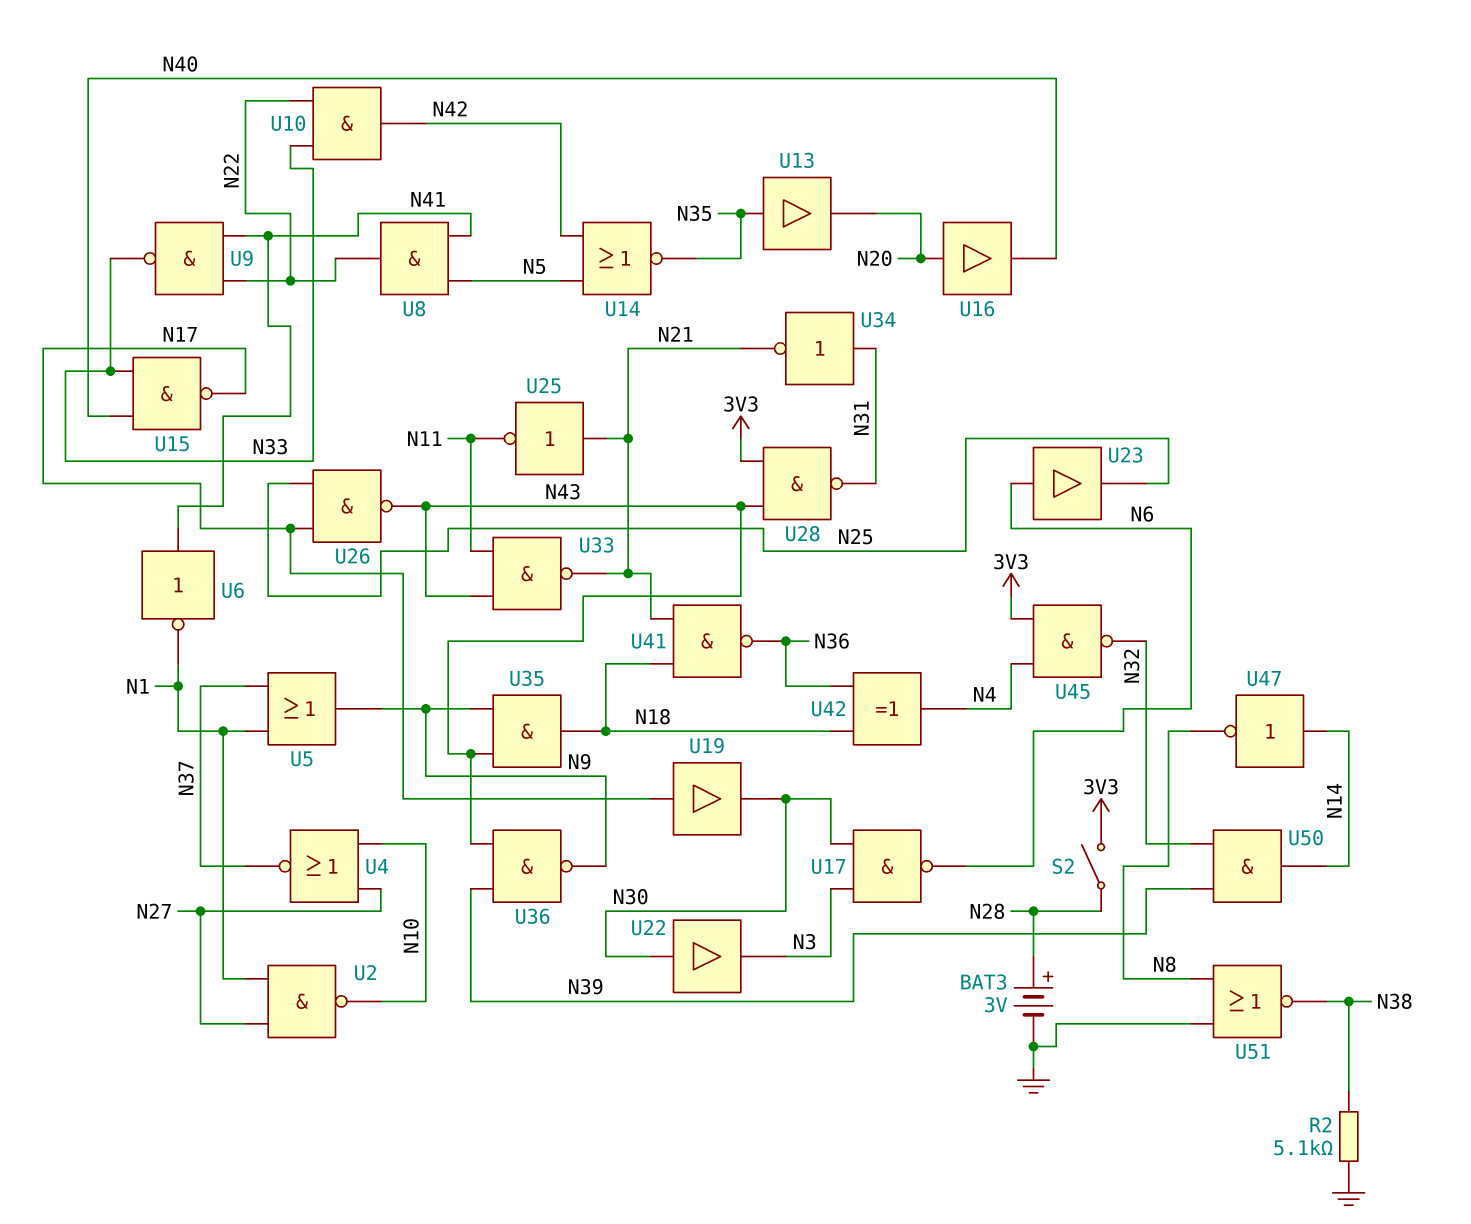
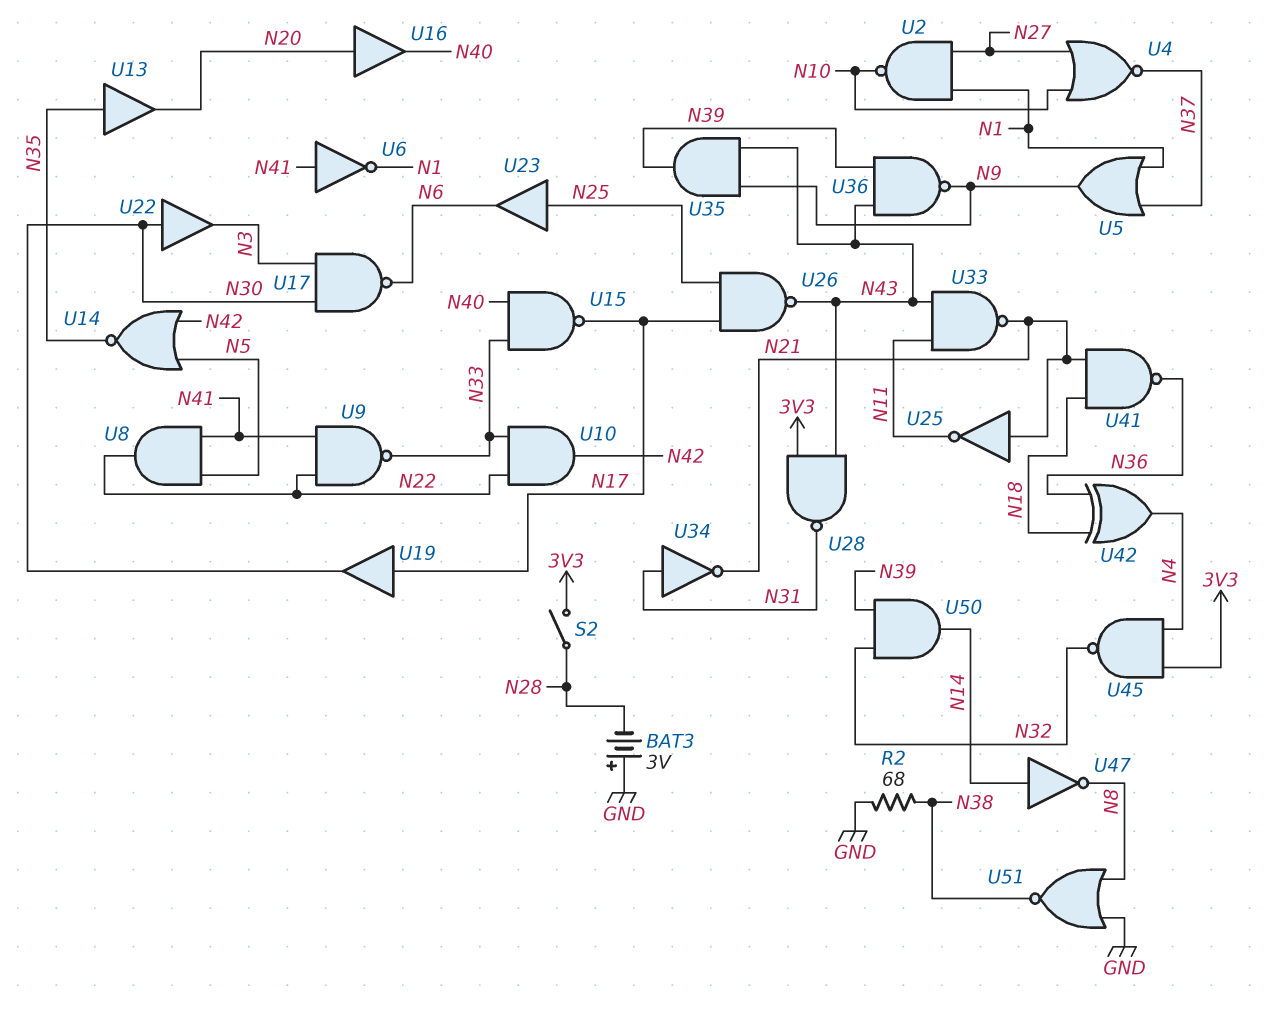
BAT3: 3V (plus N28, minus GND) -> 3V (plus GND, minus N28)
R2: 5.1k (GND, N38) -> 68 (GND, N38)
U23: buffer (in N6, out N25) -> buffer (in N25, out N6)
U35: AND (in N9, in N43, out N18) -> AND (in N9, in N43, out N39)

